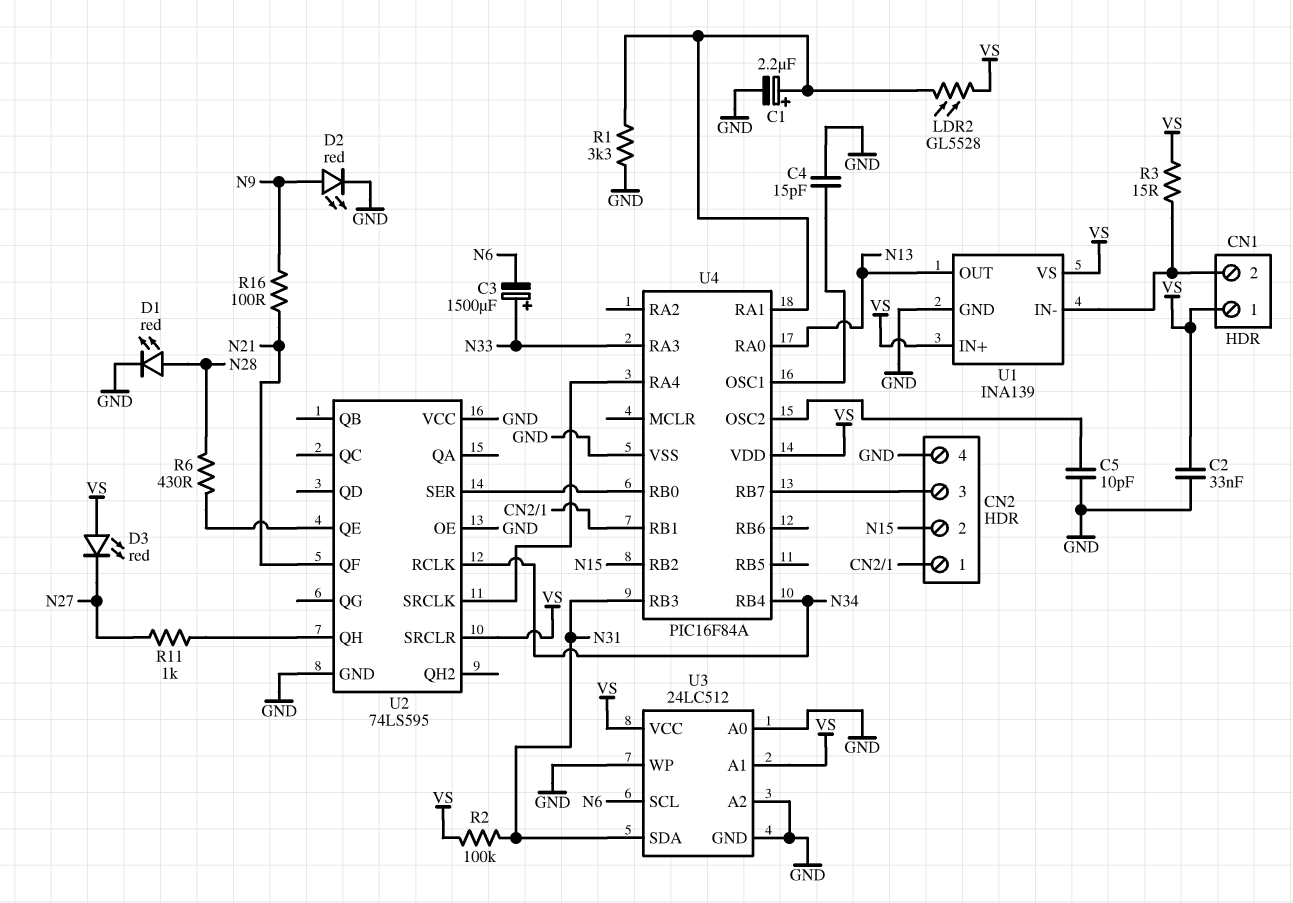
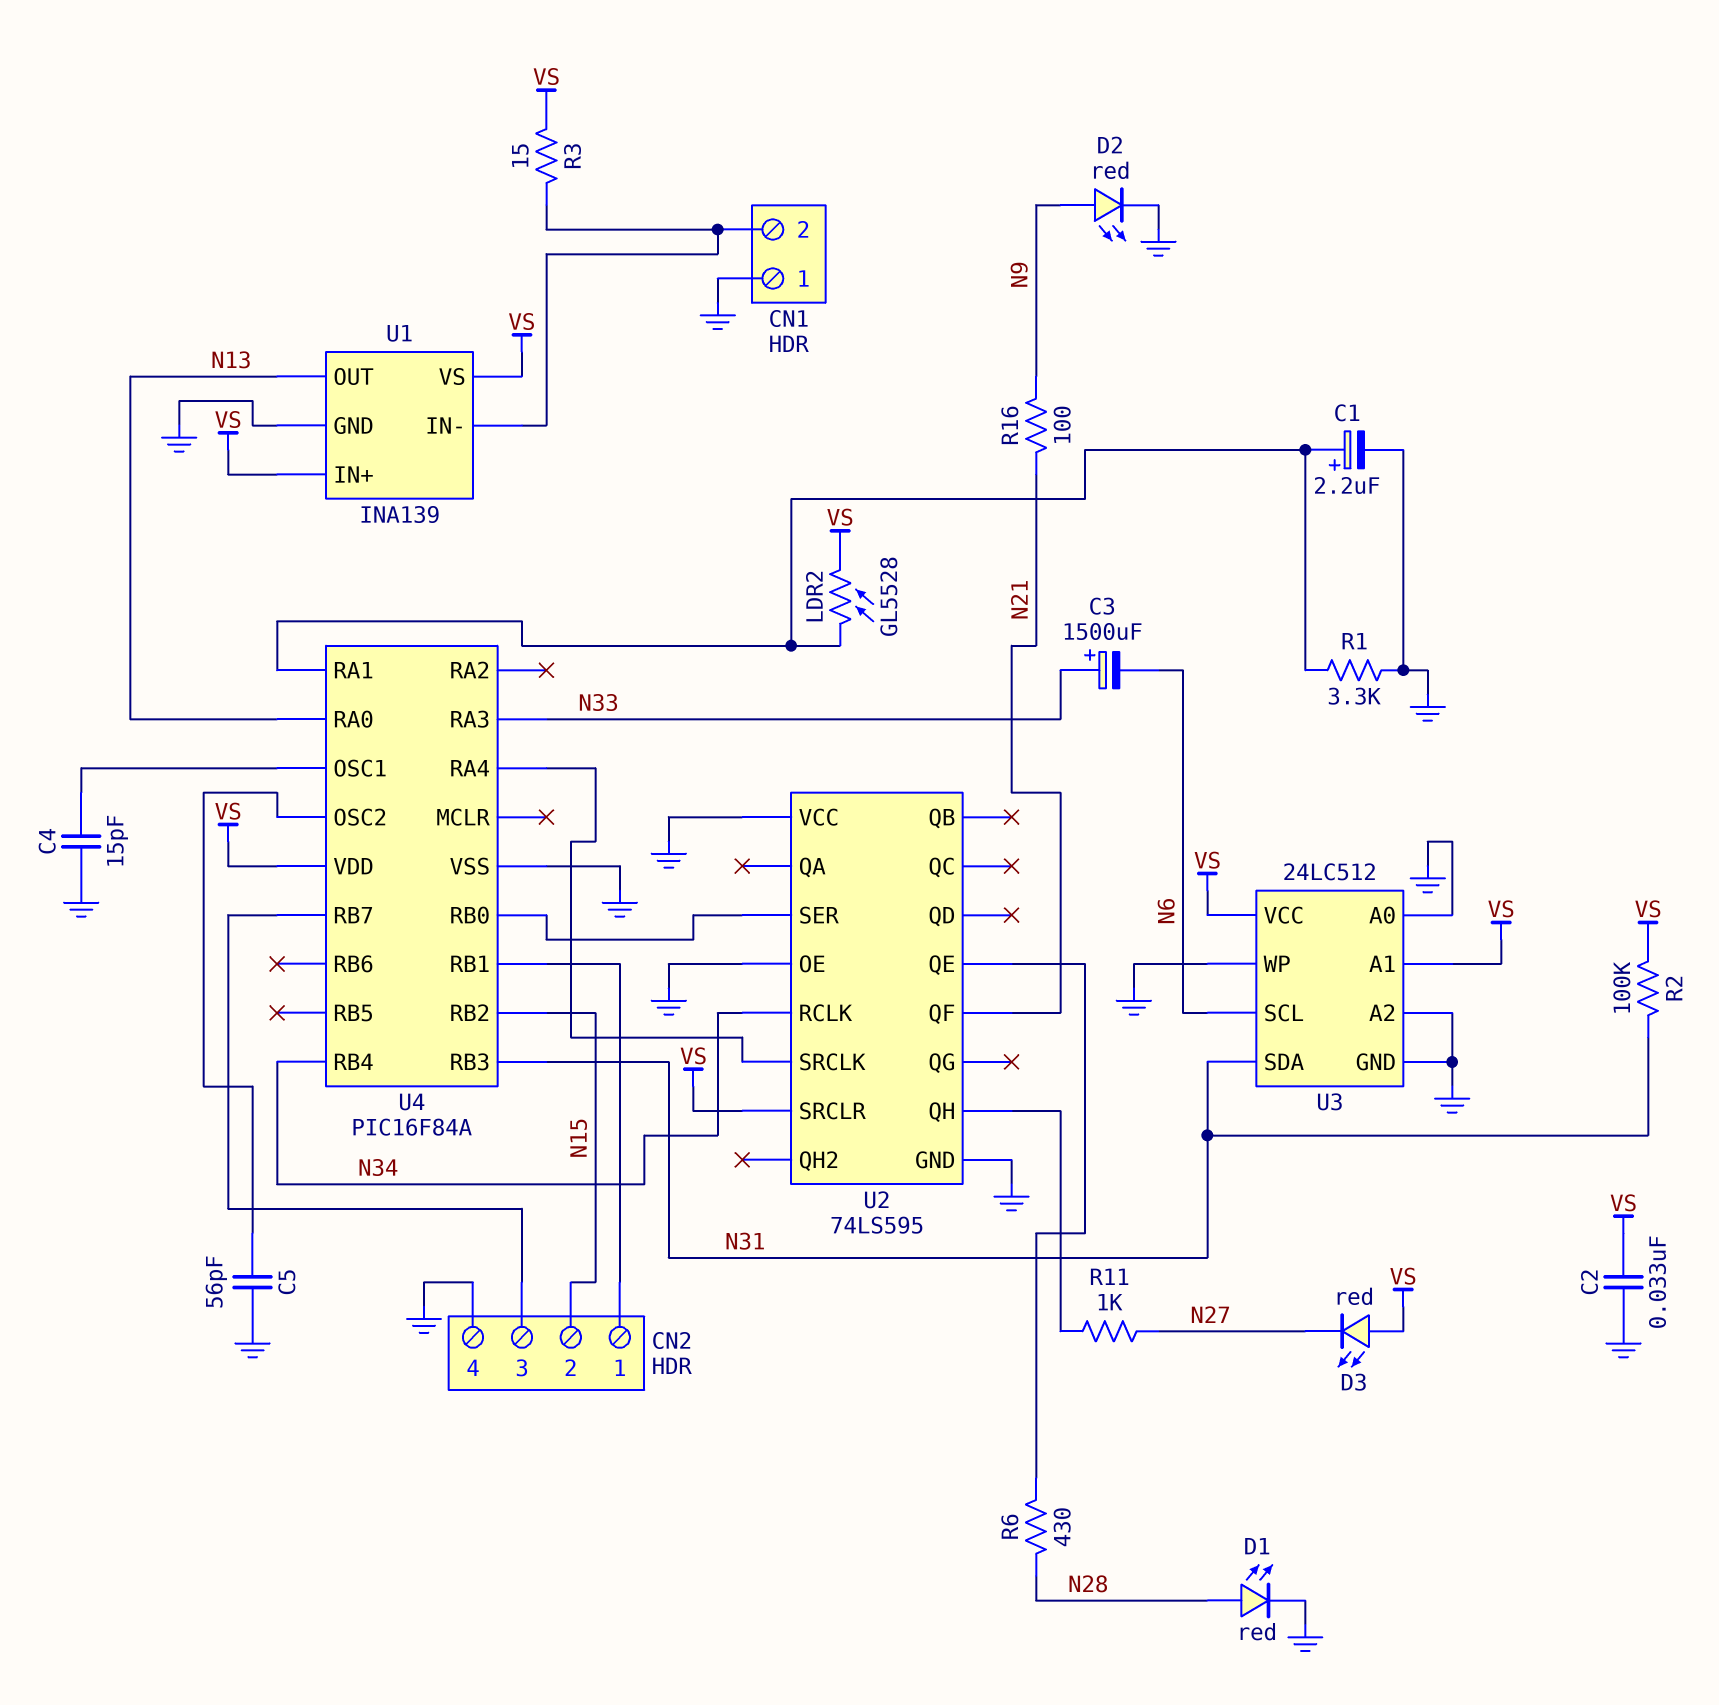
C5: 10pF (GND, U4/OSC2) -> 56pF (GND, U4/OSC2)
CN1 pin 1: VS -> GND

